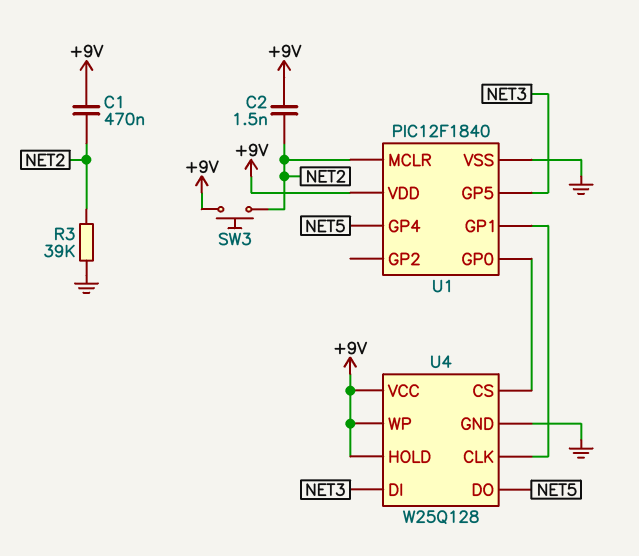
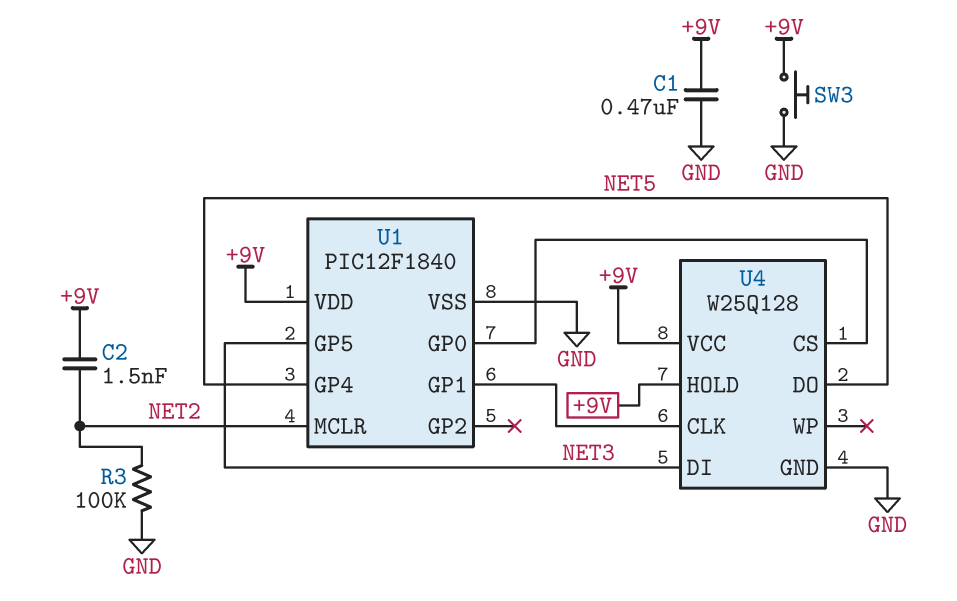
C1: 470nF (+9V, NET2) -> 470nF (+9V, GND)
R3: 39k (GND, NET2) -> 100k (GND, NET2)
SW3: button (+9V, NET2) -> button (+9V, GND)
U4 pin WP: +9V -> none

